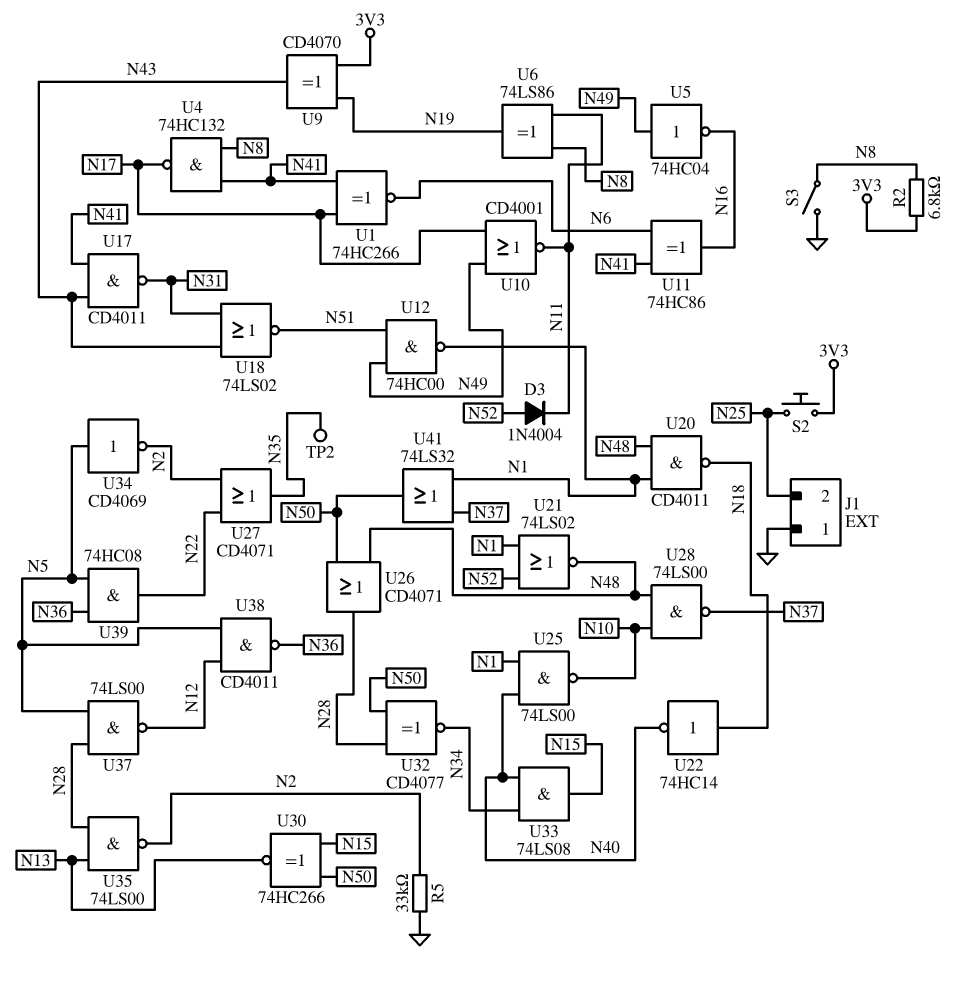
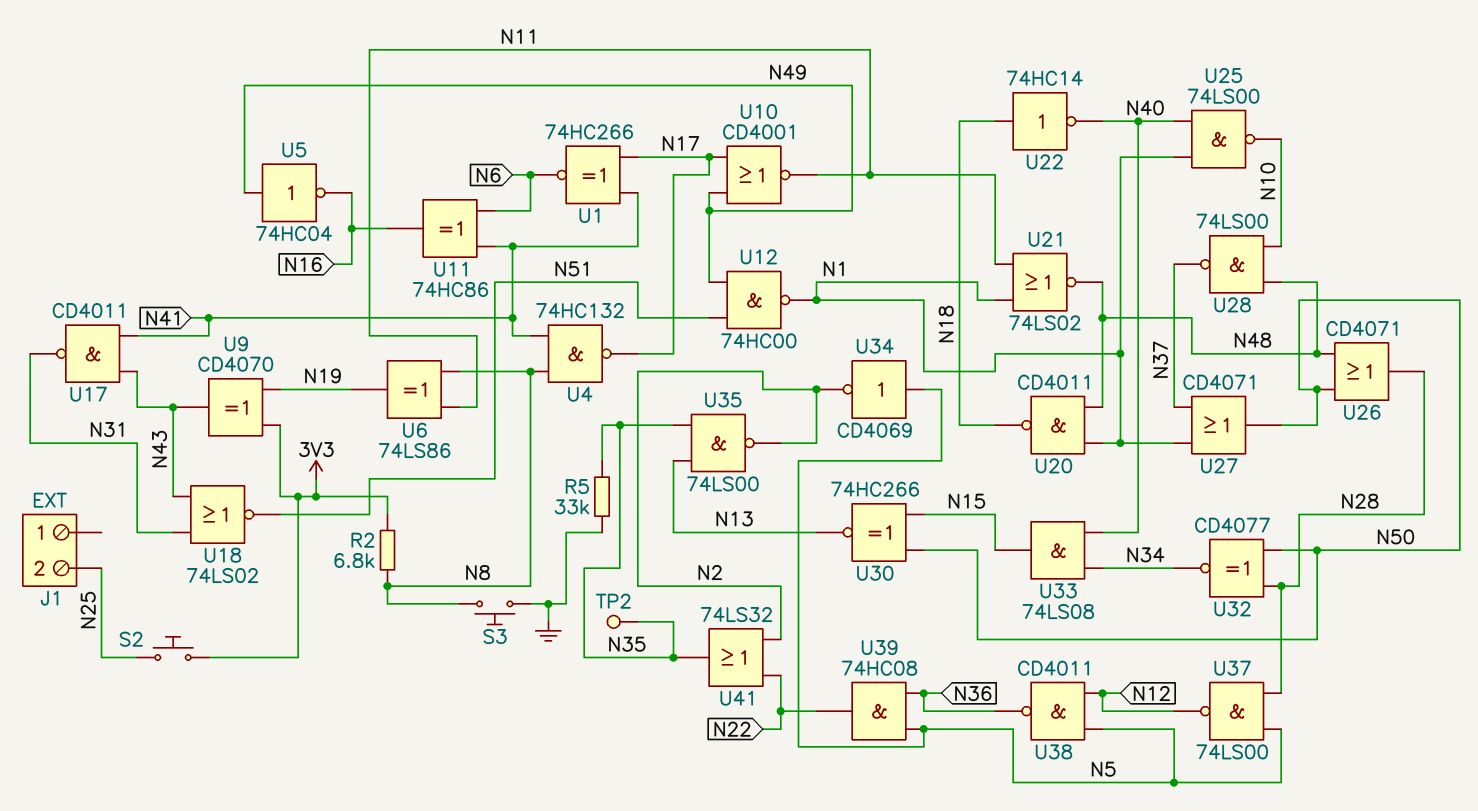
D3: diode 1N4004 (A N52, K N11) -> none
J1 pin 1: GND -> none
R5: 33k (GND, N2) -> 33k (GND, N35)
S3: switch (GND, N8) -> button (GND, N8)
U21: NOR 74LS02 (in N1, in N52, out N48) -> NOR 74LS02 (in N1, in N11, out N48)
U27: OR CD4071 (in N2, in N22, out N35) -> OR CD4071 (in N1, in N37, out N50)
U35: NAND 74LS00 (in N13, in N28, out N2) -> NAND 74LS00 (in N13, in N35, out N2)
U41: OR 74LS32 (in N1, in N37, out N50) -> OR 74LS32 (in N2, in N22, out N35)

